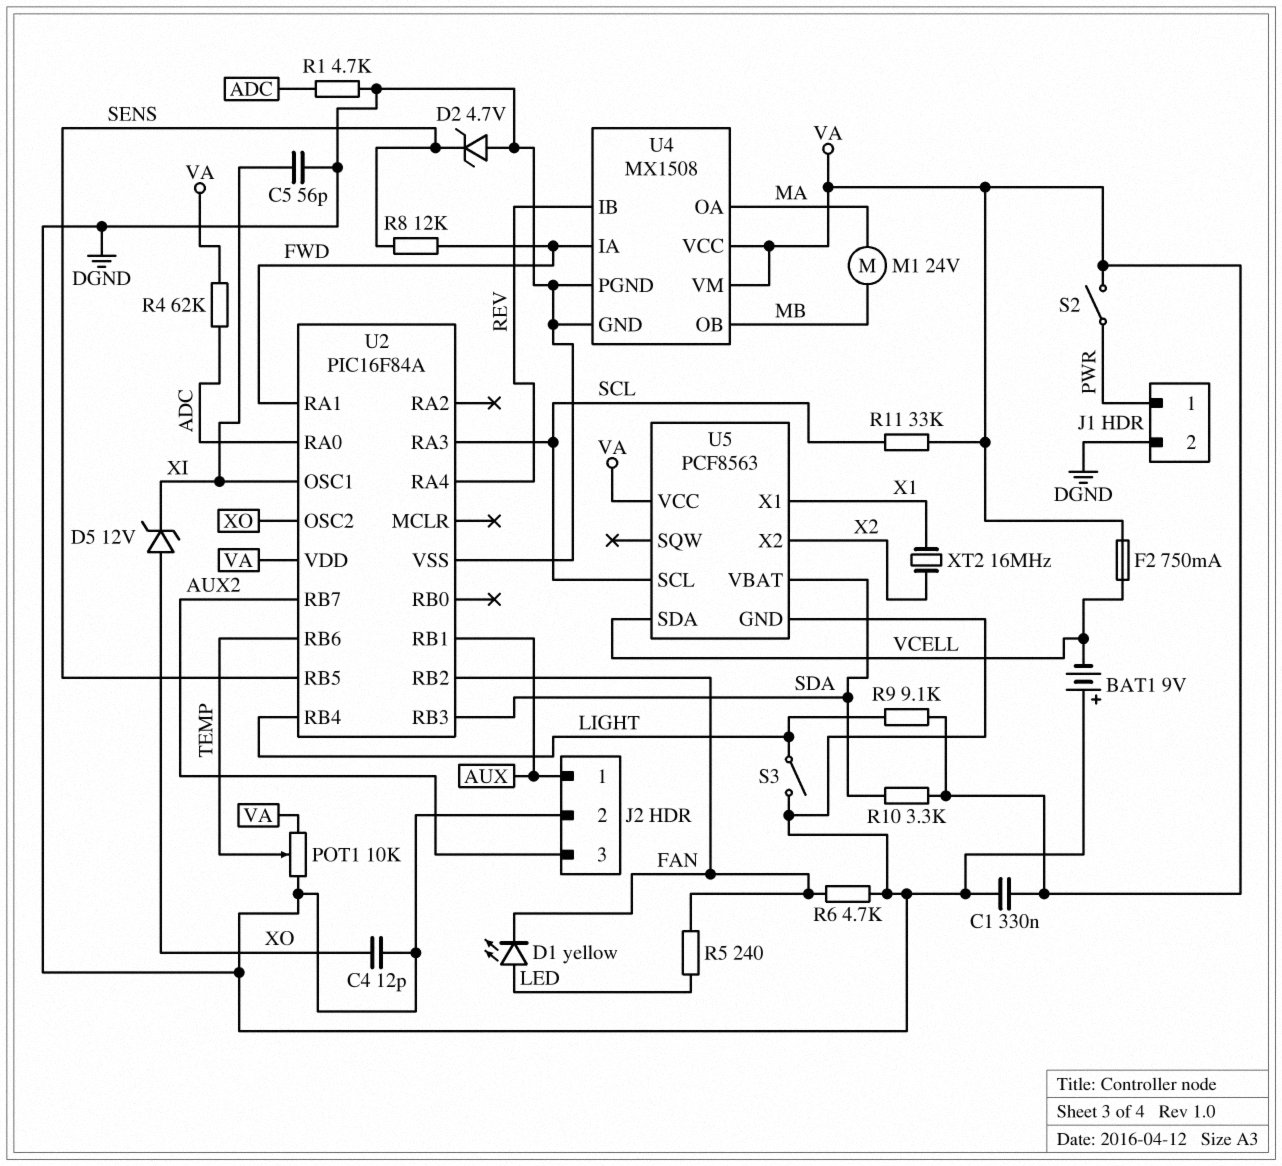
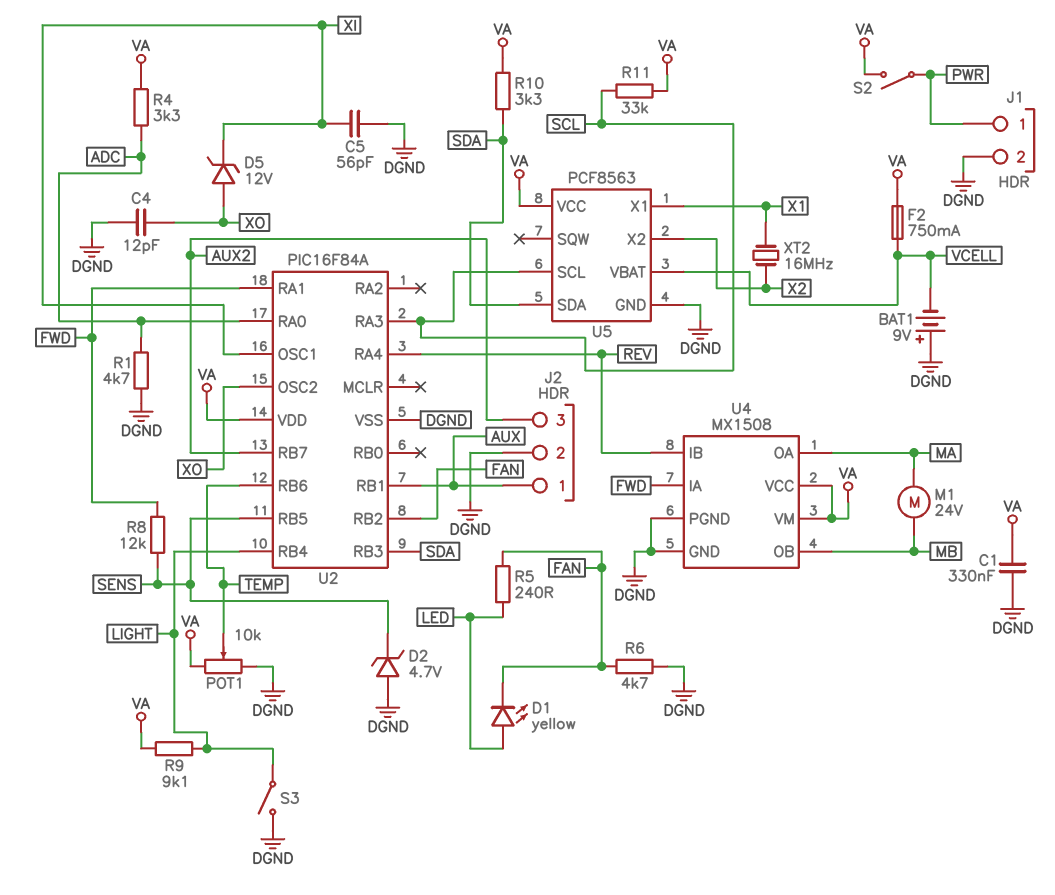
R4: 62k (ADC, VA) -> 3.3k (ADC, VA)
U5 pin SDA: VCELL -> SDA
U5 pin VBAT: SDA -> VCELL

